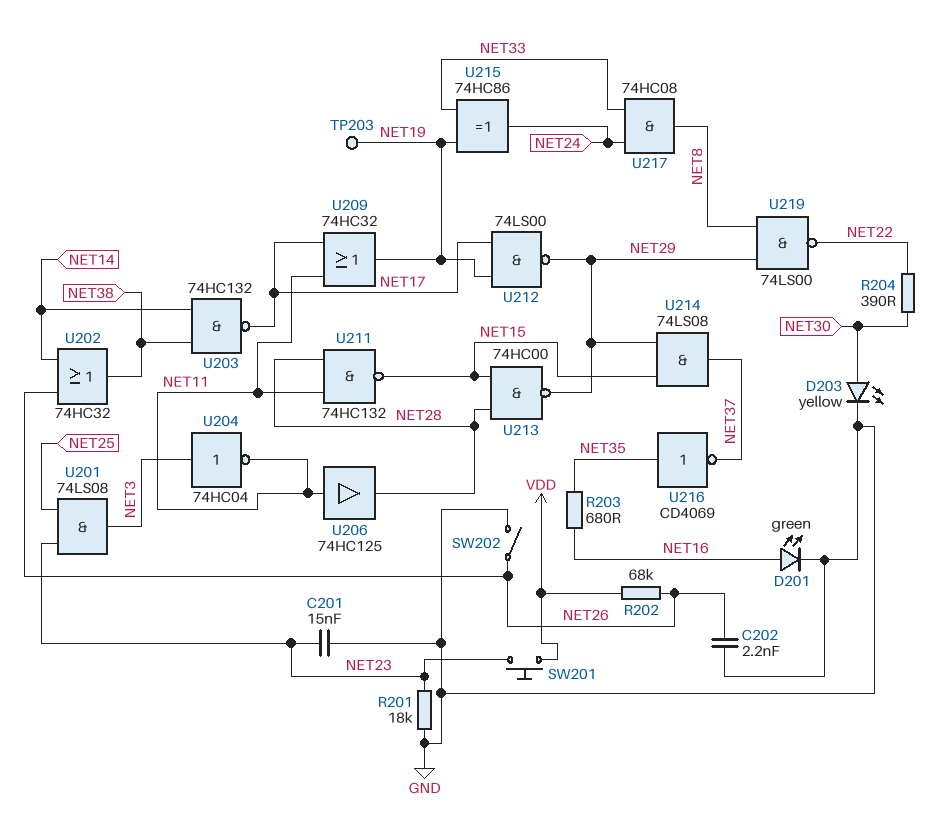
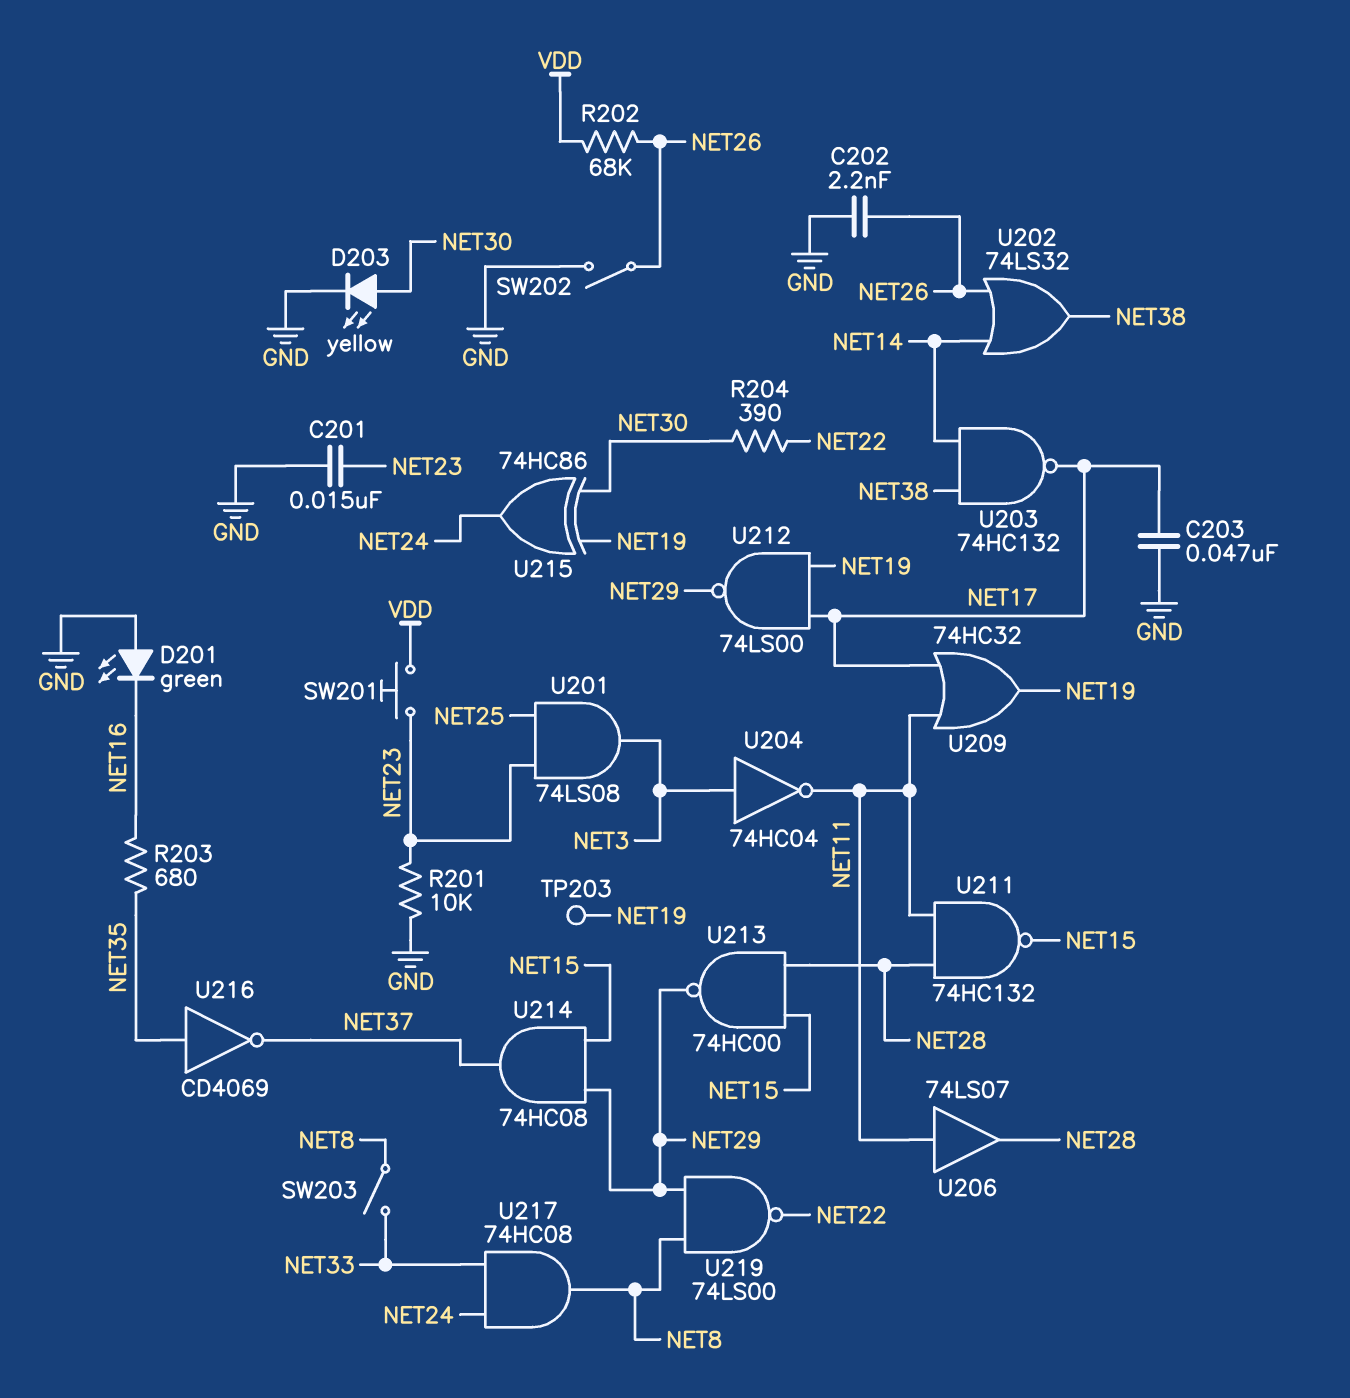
C203: none -> 47nF (GND, NET17)
D201: LED green (A NET16, K GND) -> LED green (A GND, K NET16)
R201: 18k (GND, NET23) -> 10k (GND, NET23)
SW203: none -> switch (NET8, NET33)
U202: OR 74HC32 (in NET14, in NET26, out NET38) -> OR 74LS32 (in NET14, in NET26, out NET38)
U206: buffer 74HC125 (in NET11, out NET28) -> buffer 74LS07 (in NET11, out NET28)
U214: AND 74LS08 (in NET15, in NET29, out NET37) -> AND 74HC08 (in NET15, in NET29, out NET37)
U215: XOR 74HC86 (in NET19, in NET33, out NET24) -> XOR 74HC86 (in NET19, in NET30, out NET24)

